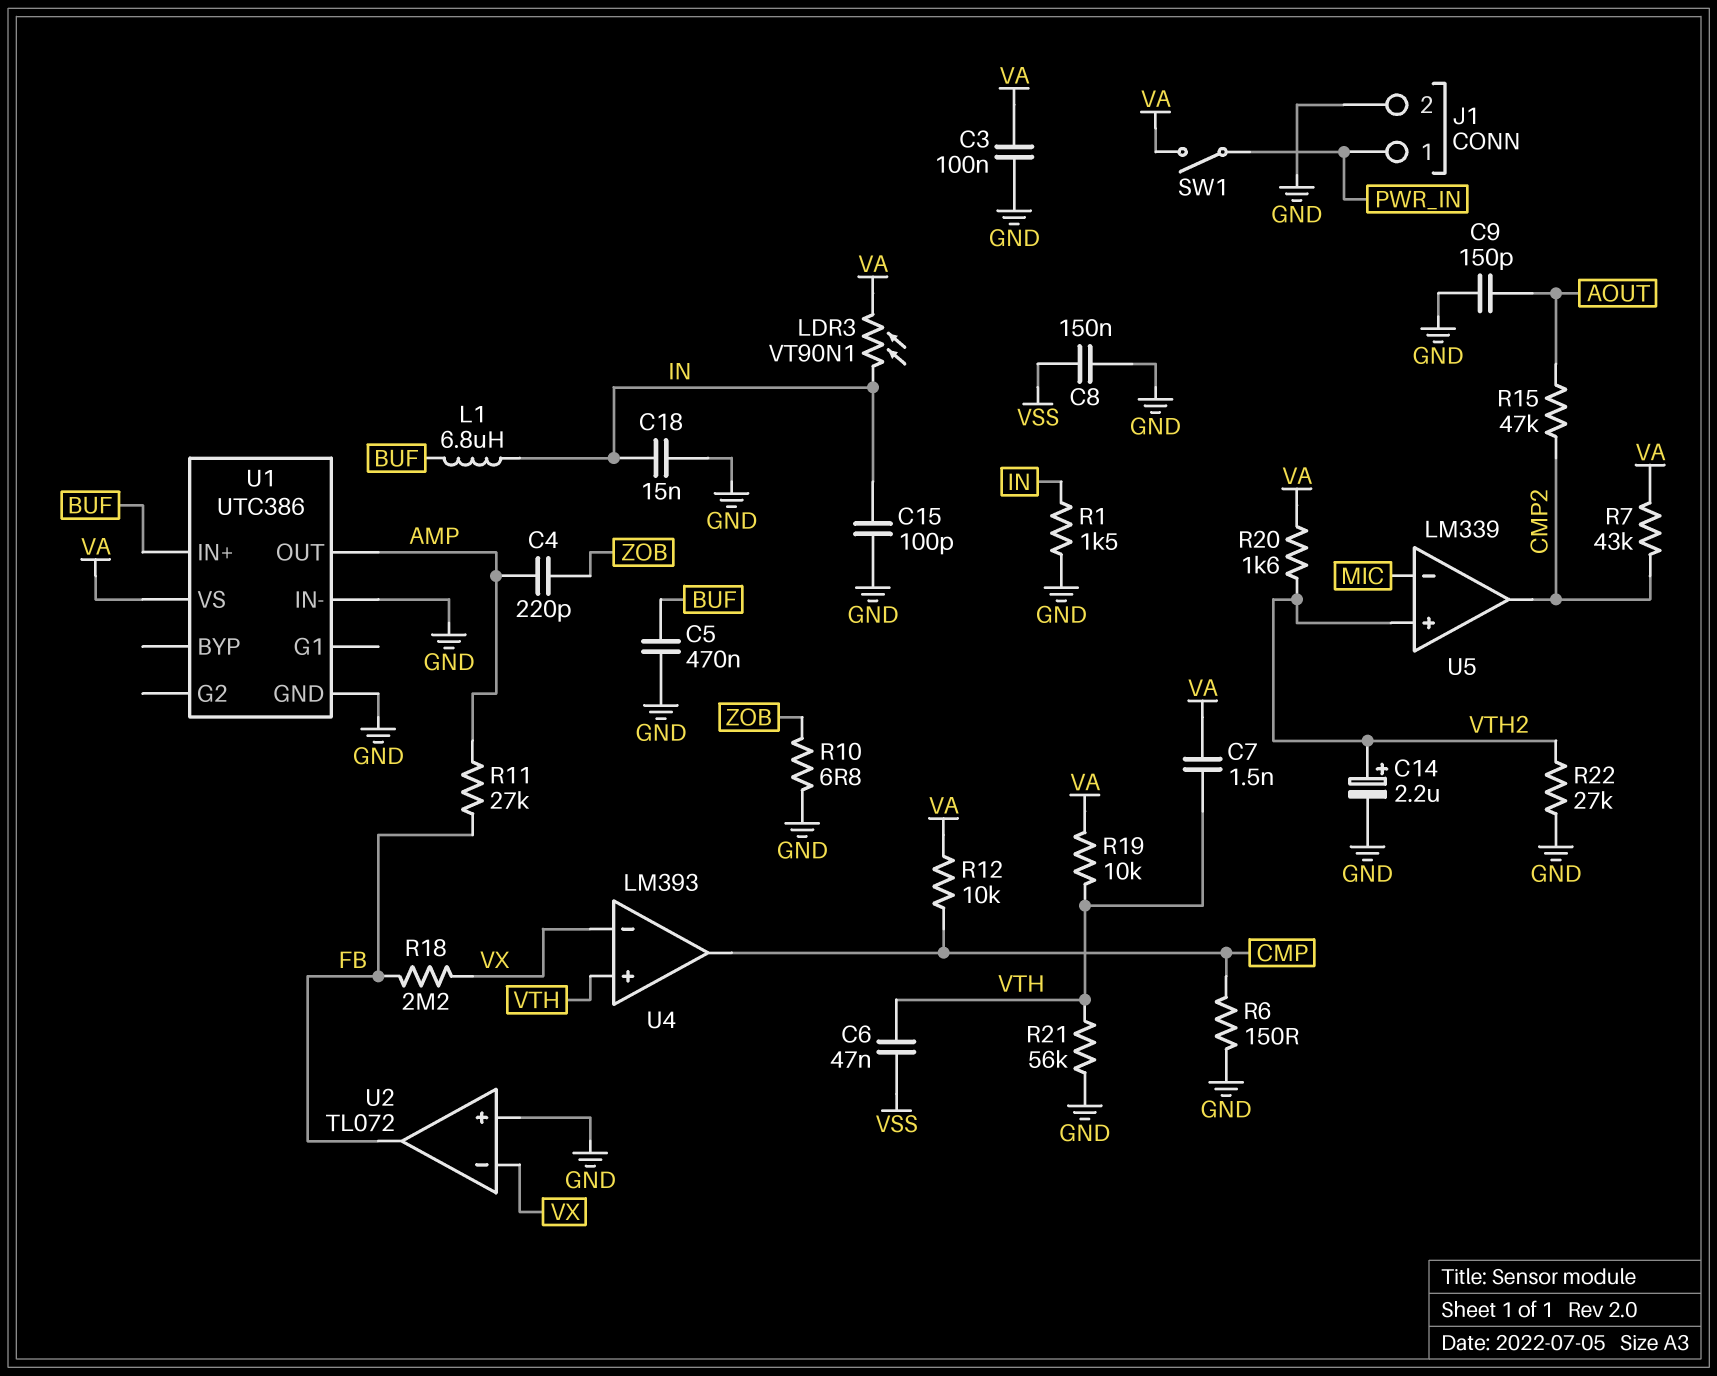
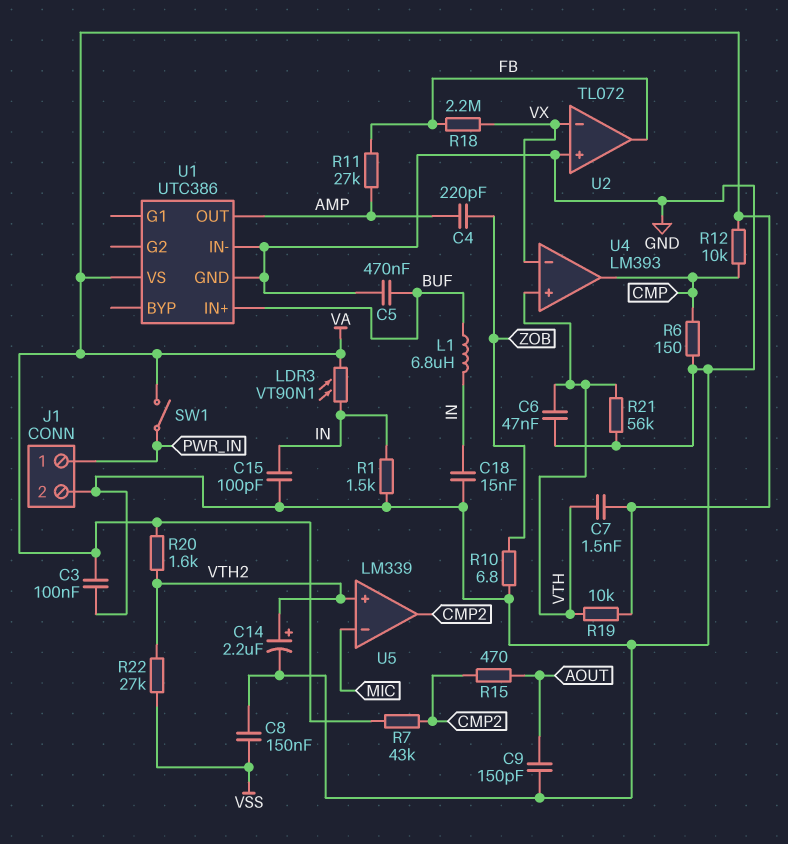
C6: 47nF (VSS, VTH) -> 47nF (GND, VTH)
R15: 47k (AOUT, CMP2) -> 470 (AOUT, CMP2)
R22: 27k (GND, VTH2) -> 27k (VSS, VTH2)

